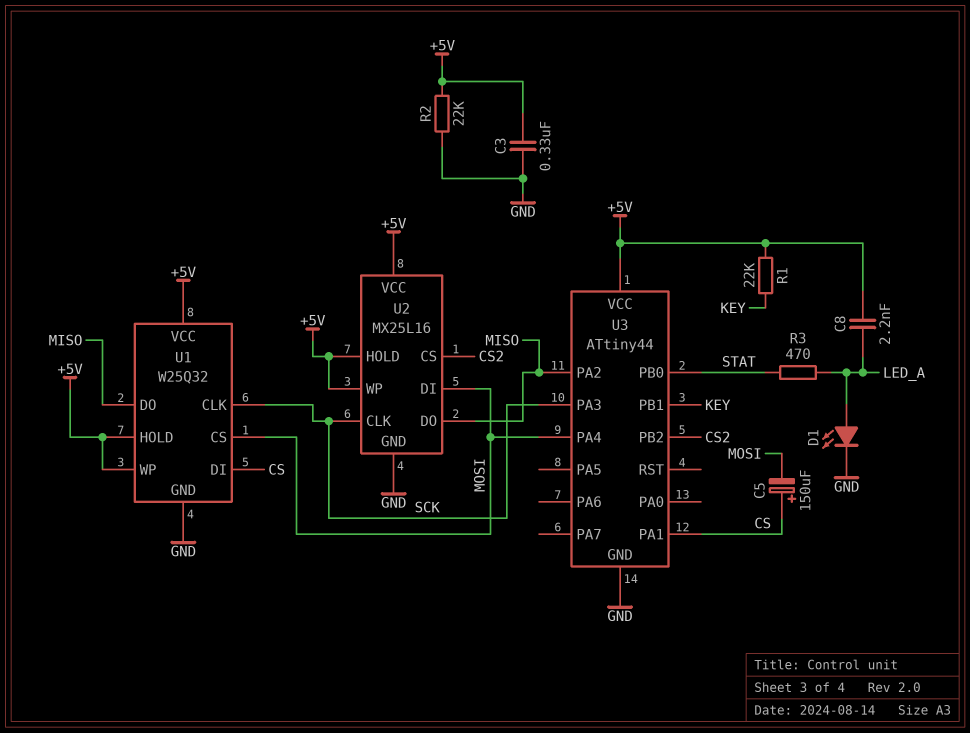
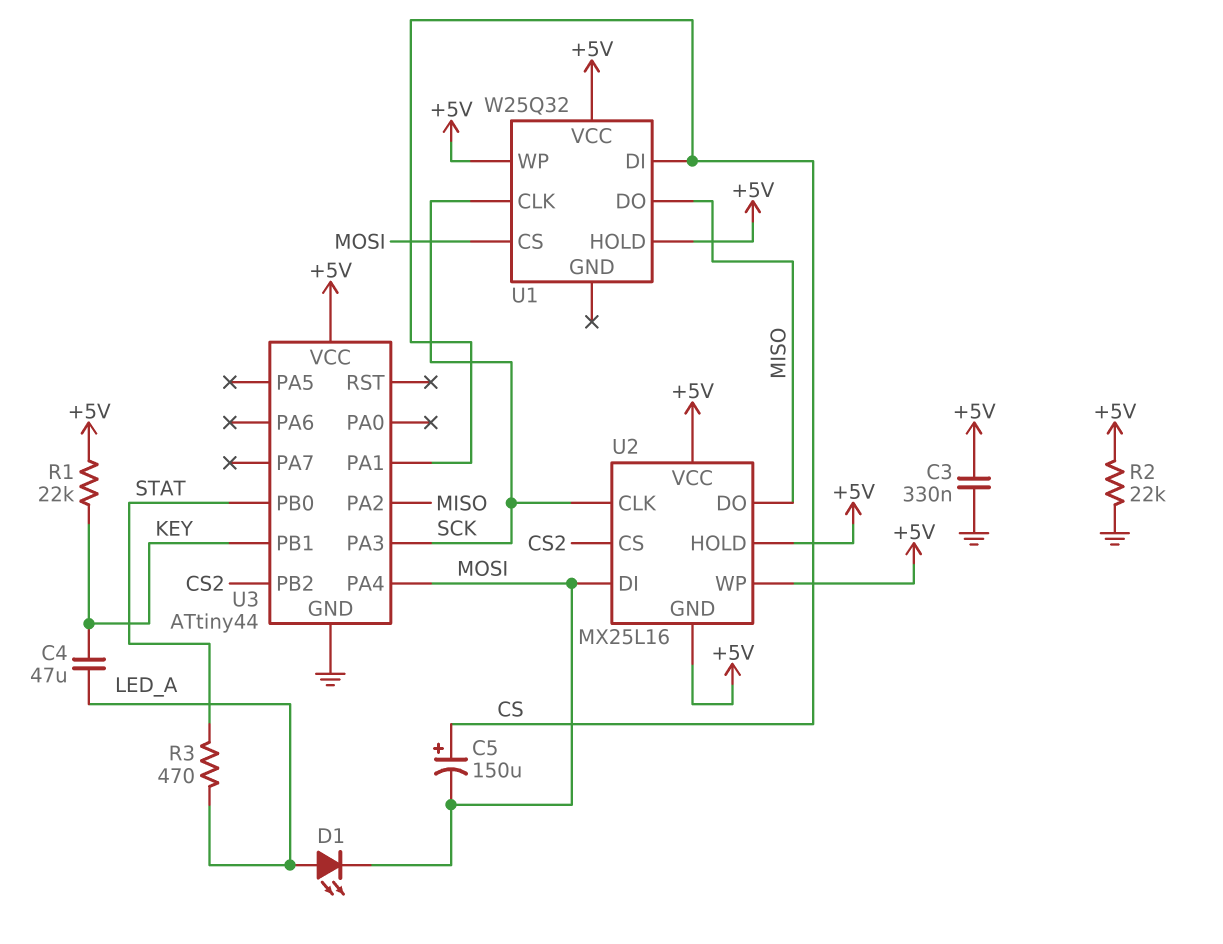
C4: none -> 47uF (KEY, LED_A)
C8: 2.2nF (+5V, LED_A) -> none
D1: LED (A LED_A, K GND) -> LED (A LED_A, K MOSI)
U1 pin GND: GND -> none
U2 pin GND: GND -> +5V

